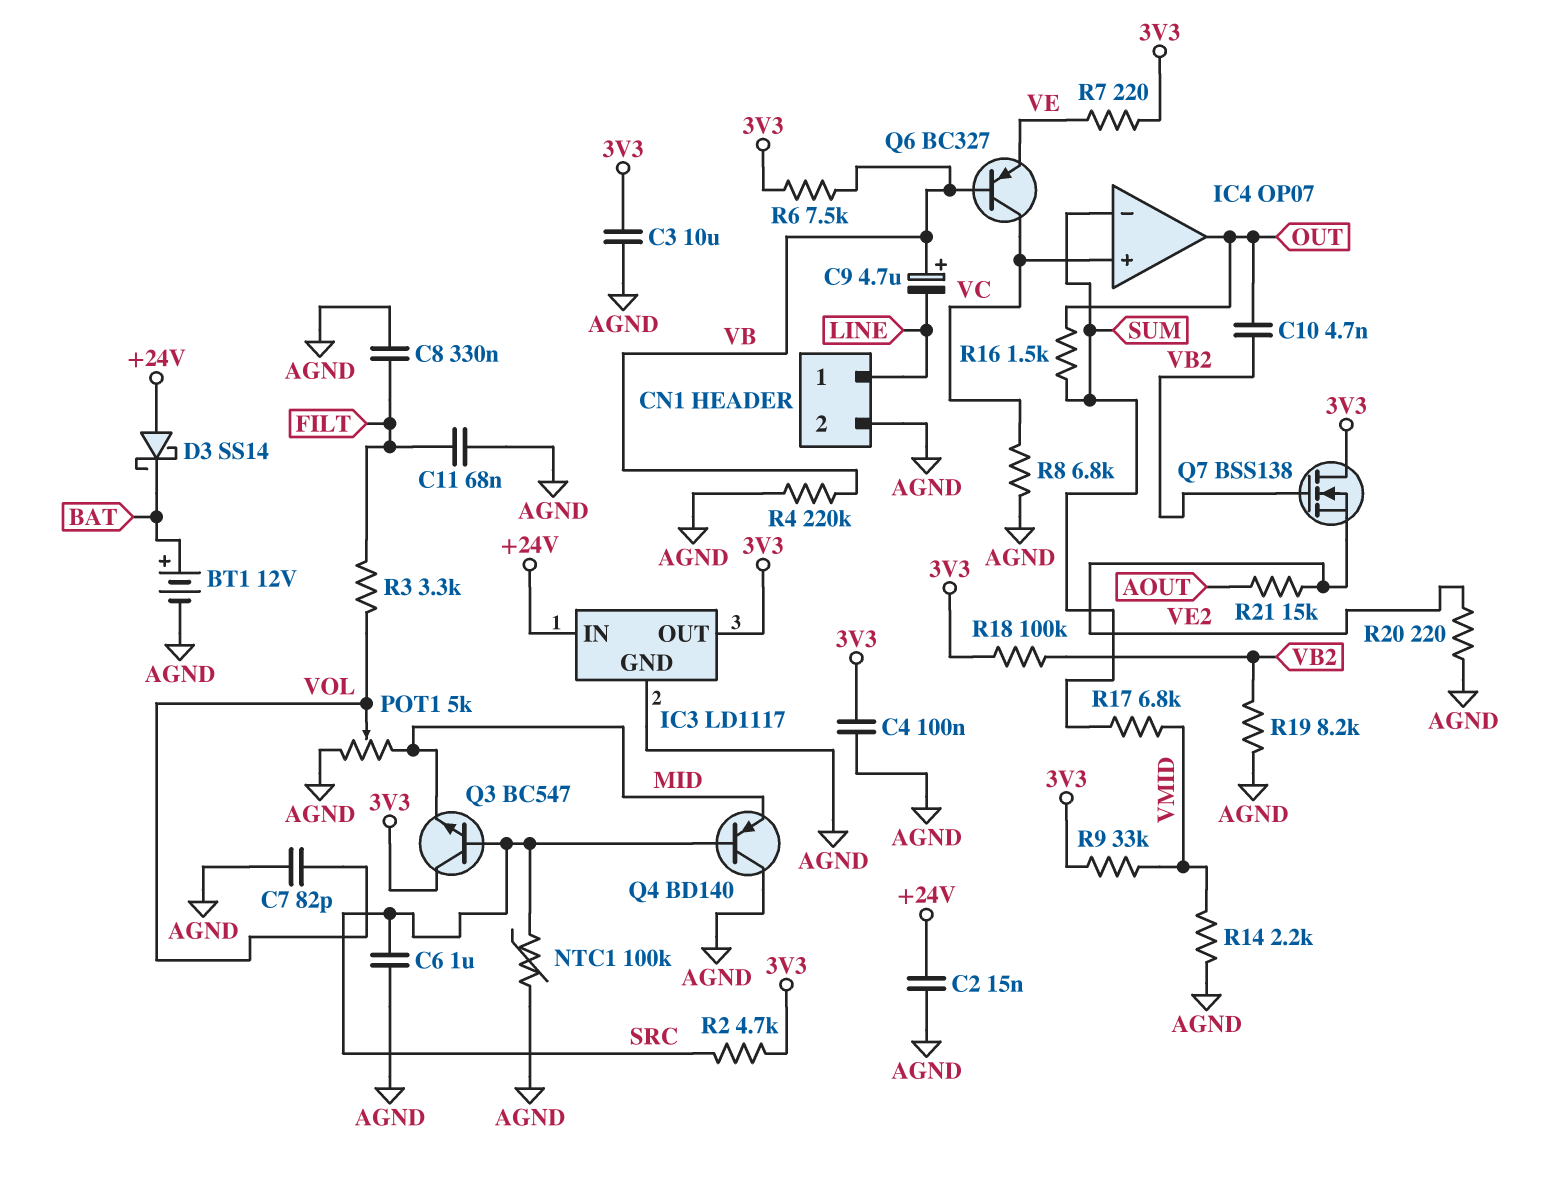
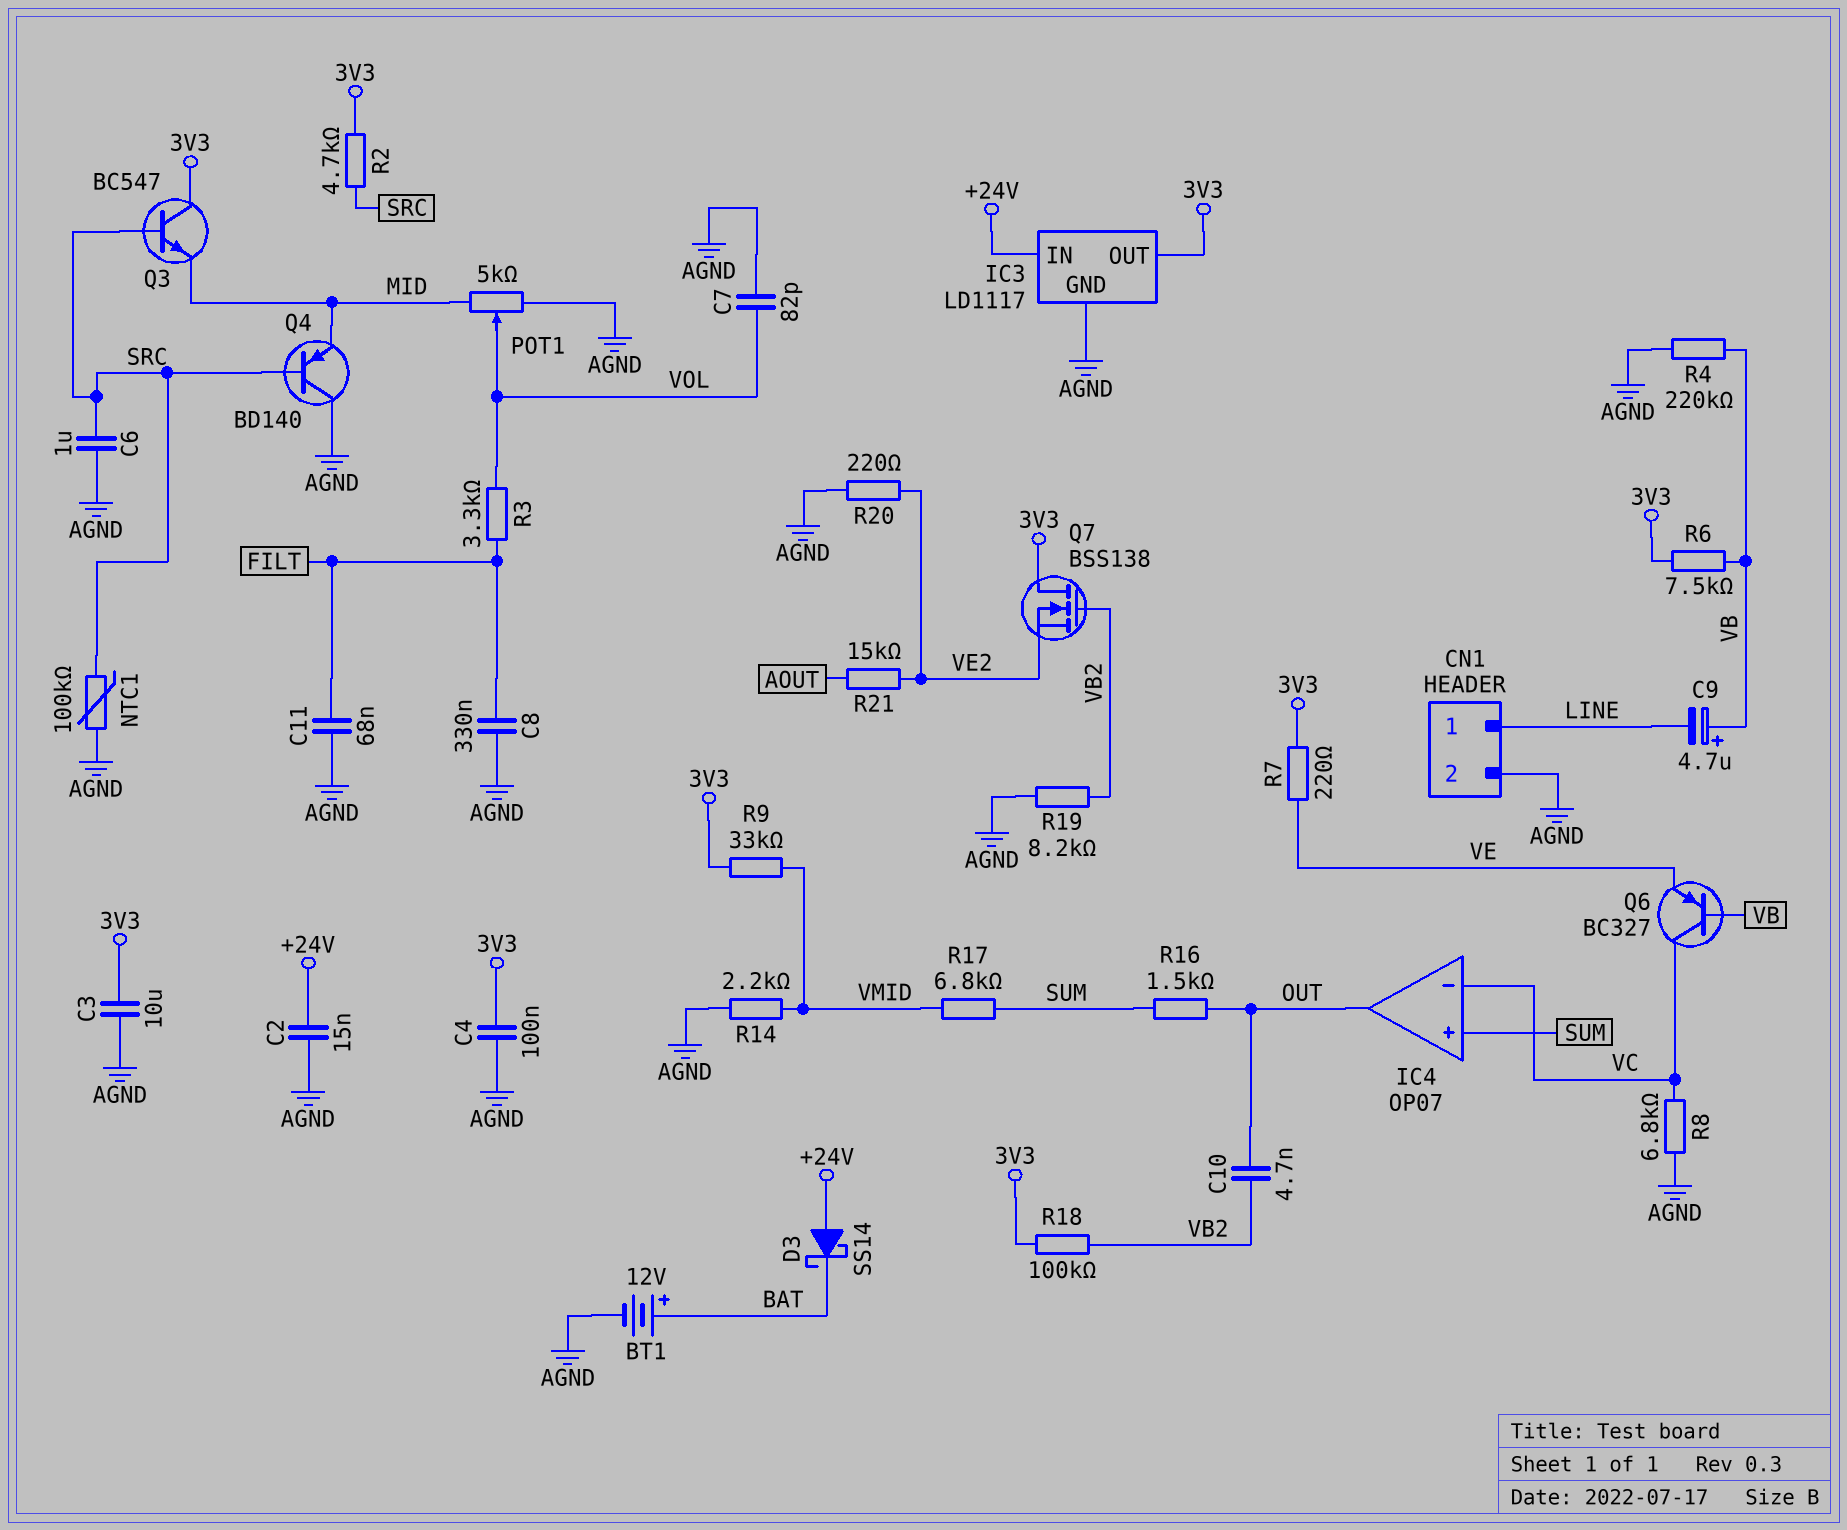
IC4 pin in+: VC -> SUM
IC4 pin in-: SUM -> VC

